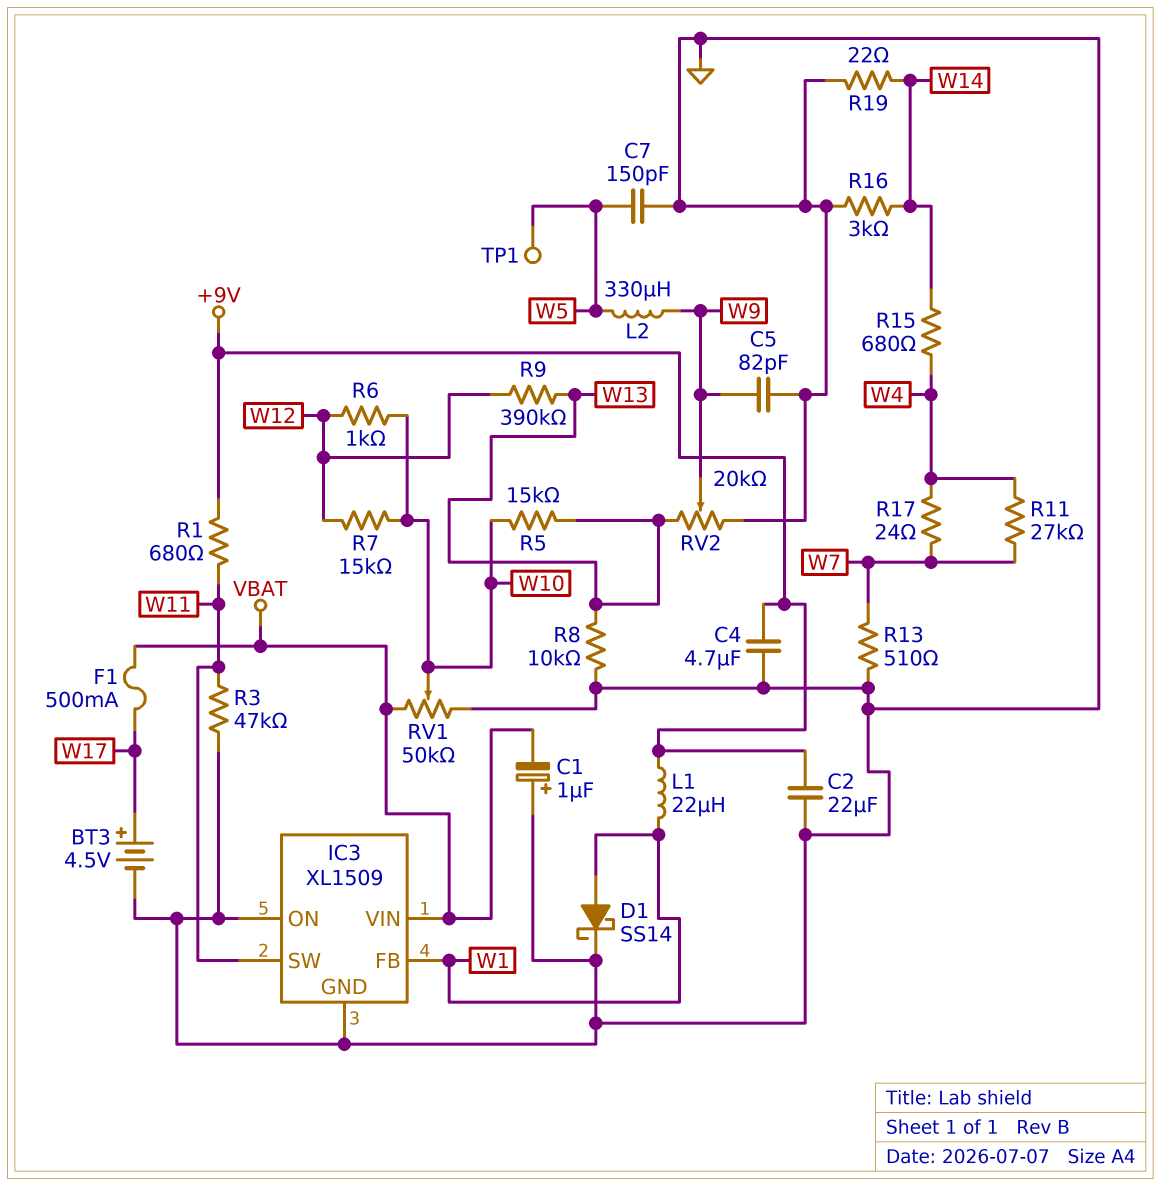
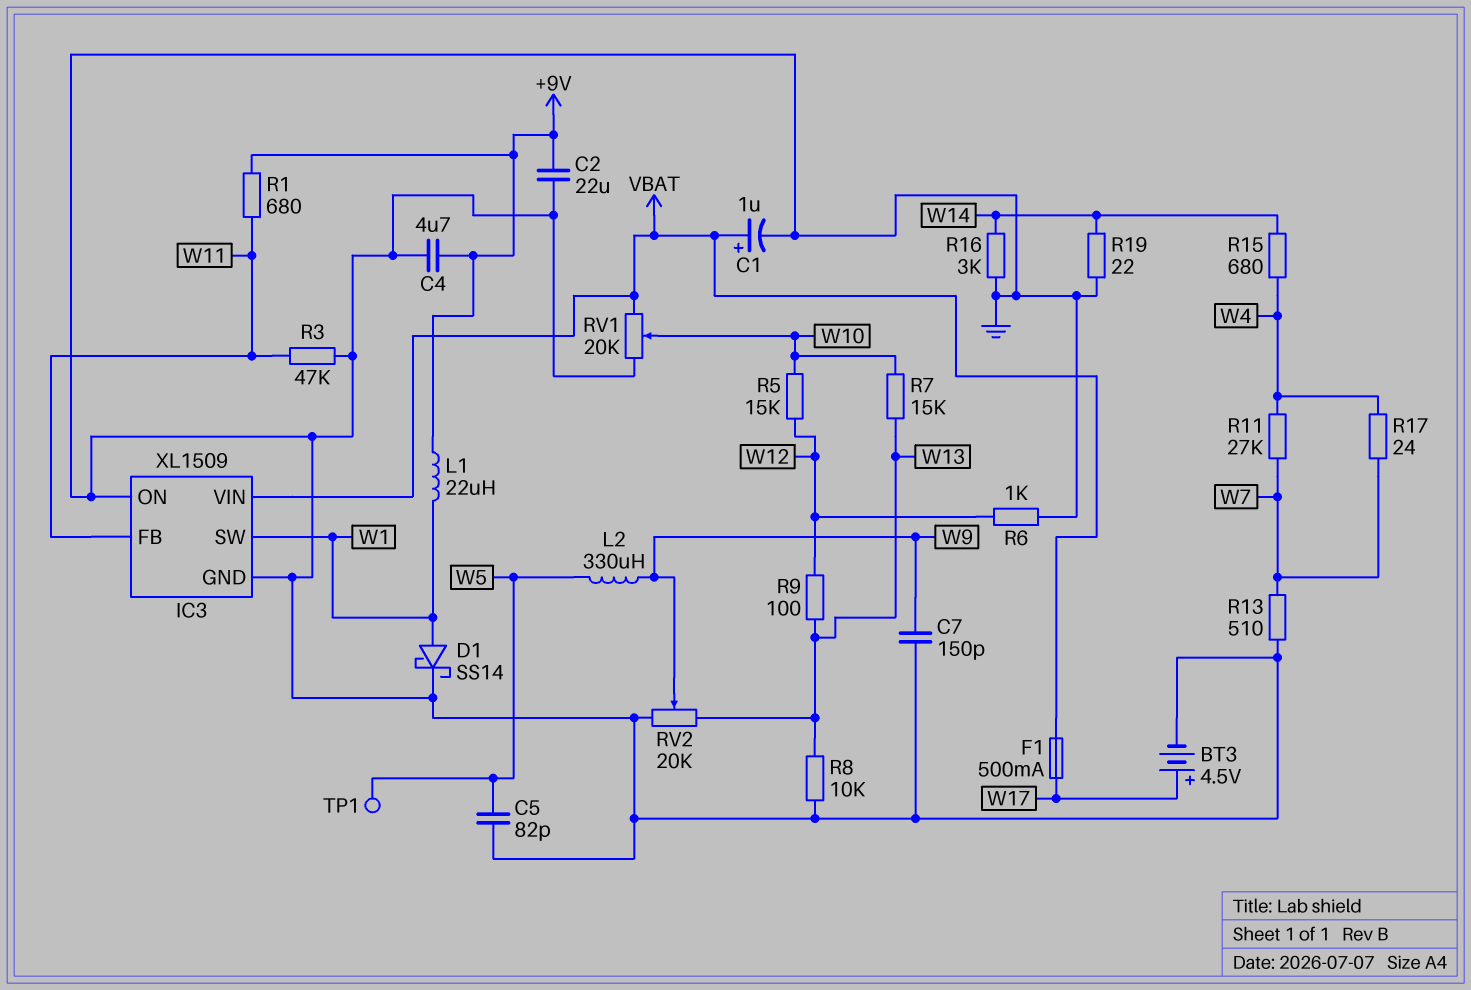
C1: 1uF (plus GND, minus VBAT) -> 1uF (plus VBAT, minus GND)
C5: 82pF (GND, W9) -> 82pF (GND, W5)
C7: 150pF (GND, W5) -> 150pF (GND, W9)
IC3 pin FB: W1 -> W11
IC3 pin SW: W11 -> W1
R5: 15k (W10, W13) -> 15k (W10, W12)
R6: 1k (W10, W12) -> 1k (GND, W12)
R7: 15k (W10, W12) -> 15k (W10, W13)
R9: 390k (W12, W13) -> 100 (W12, W13)
RV1: 50k (GND, VBAT, wiper W10) -> 20k (GND, VBAT, wiper W10)

